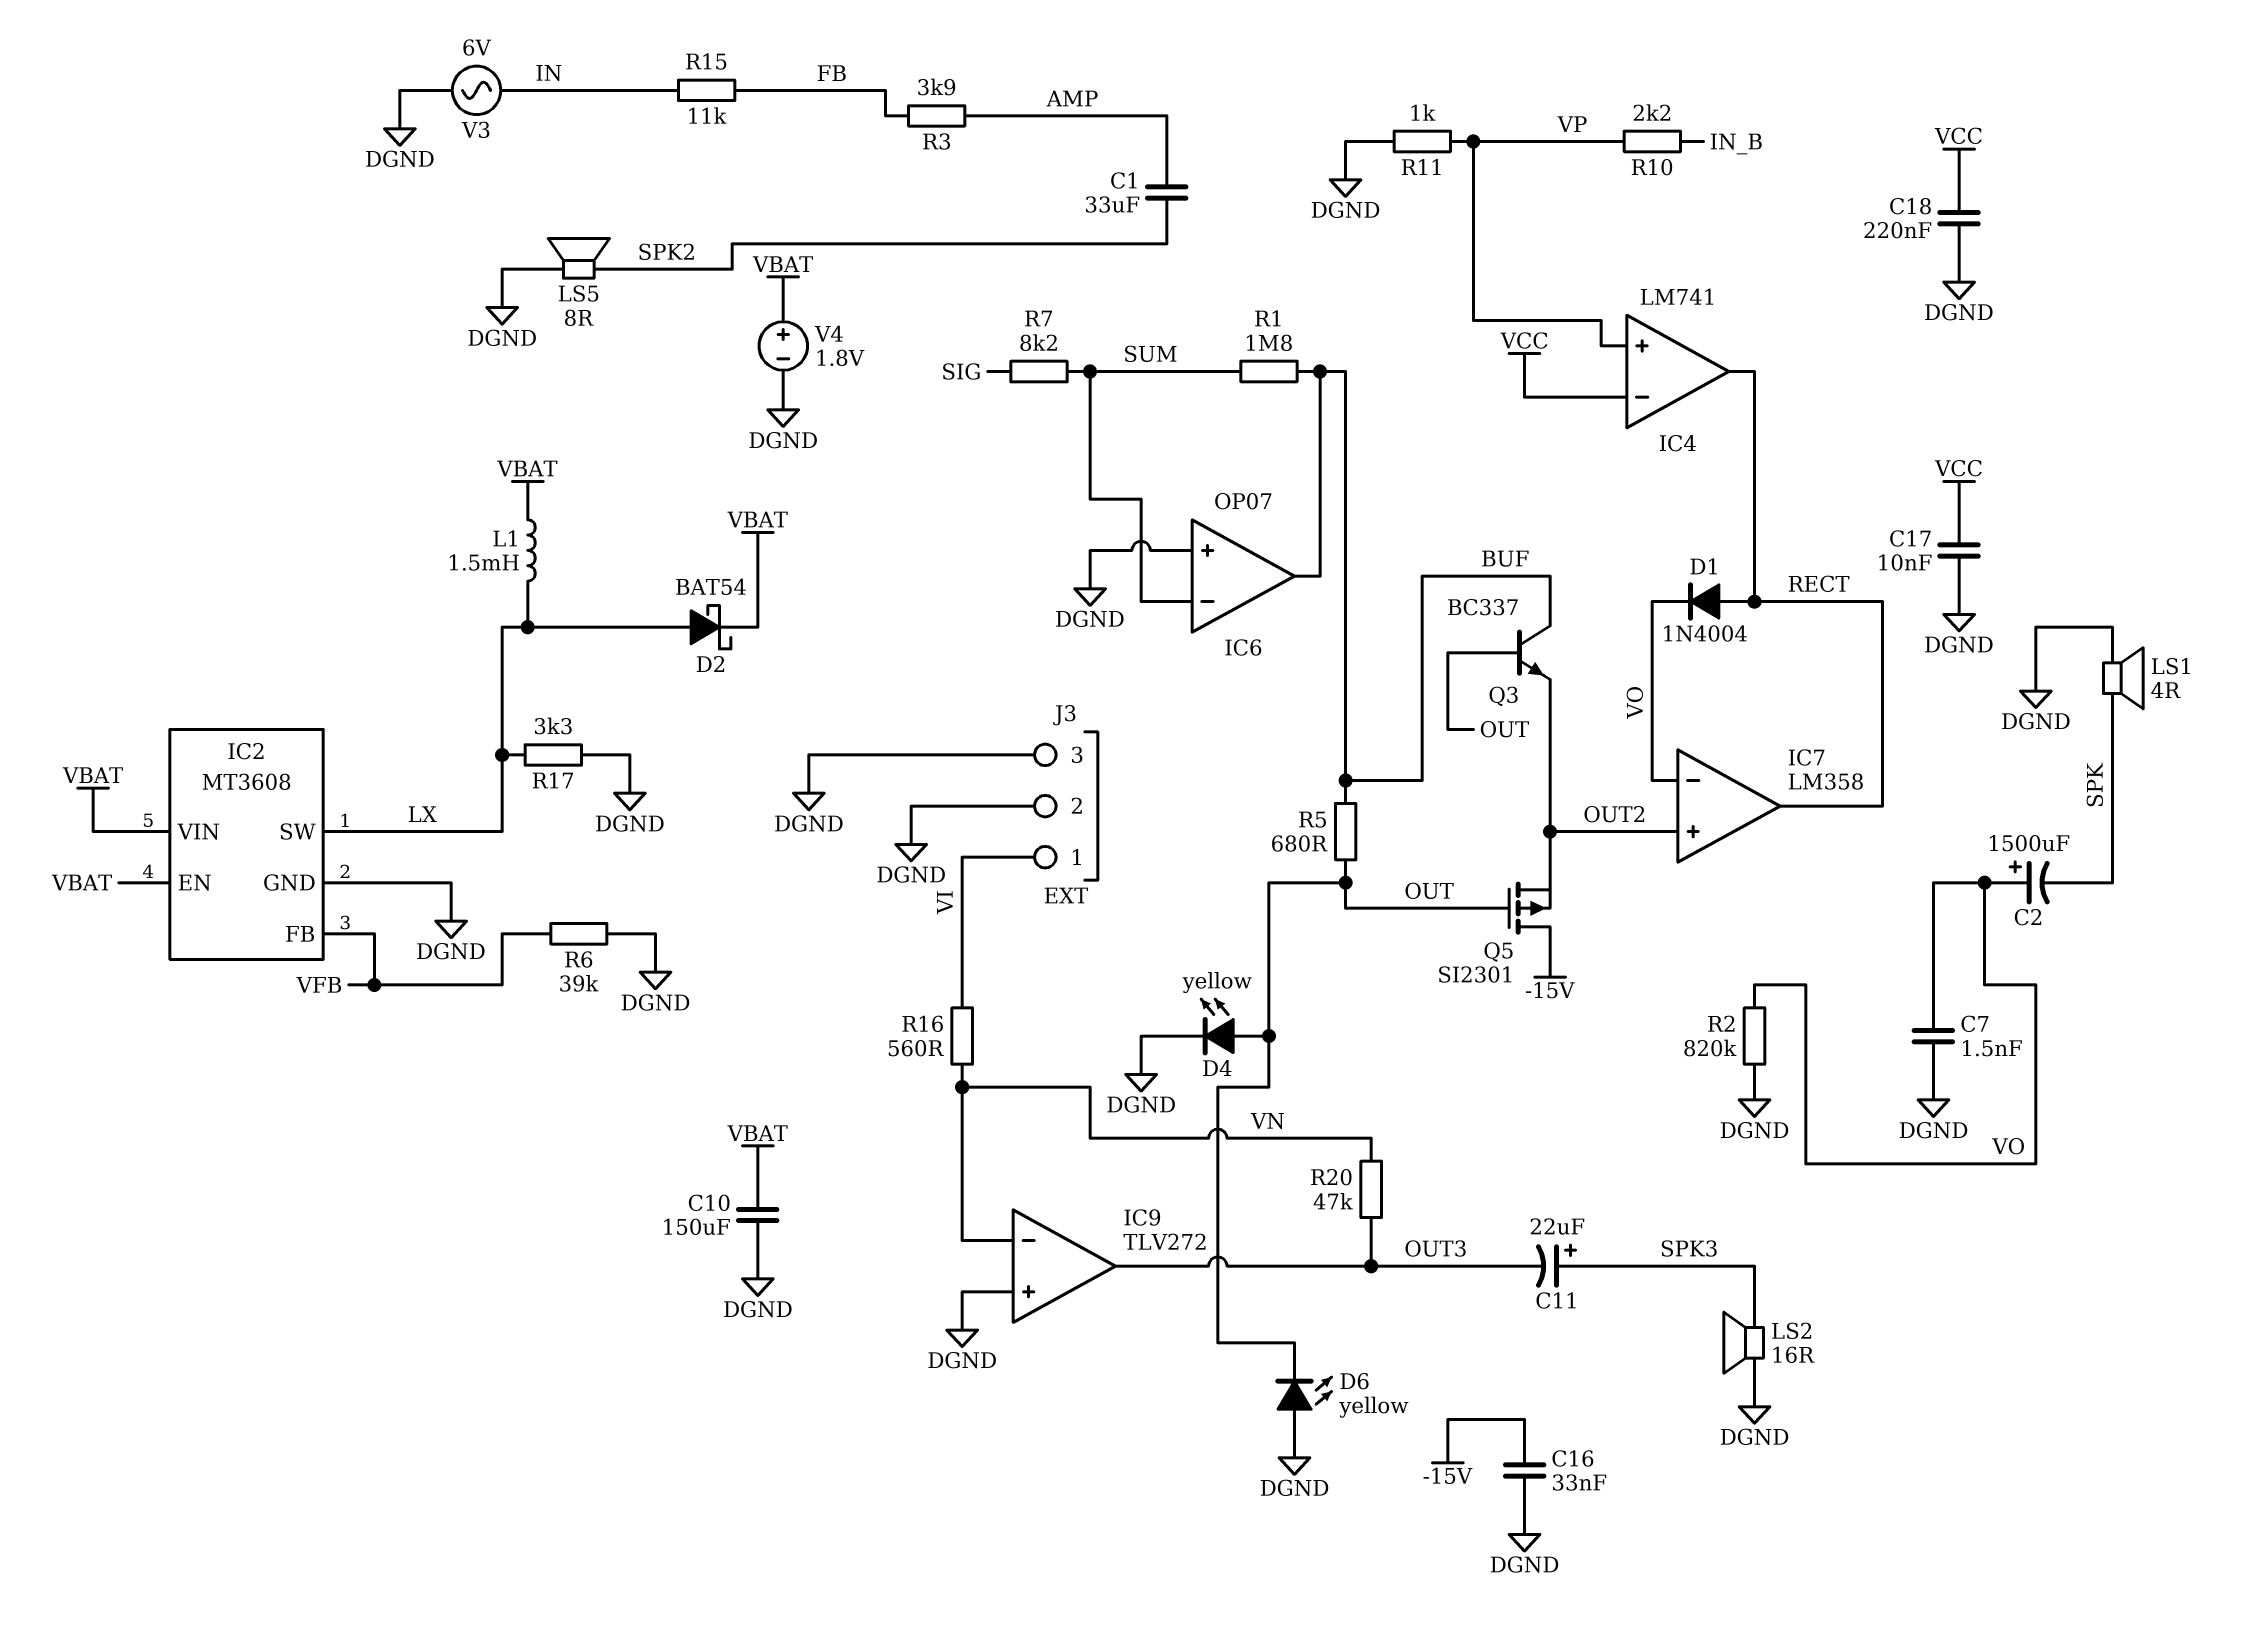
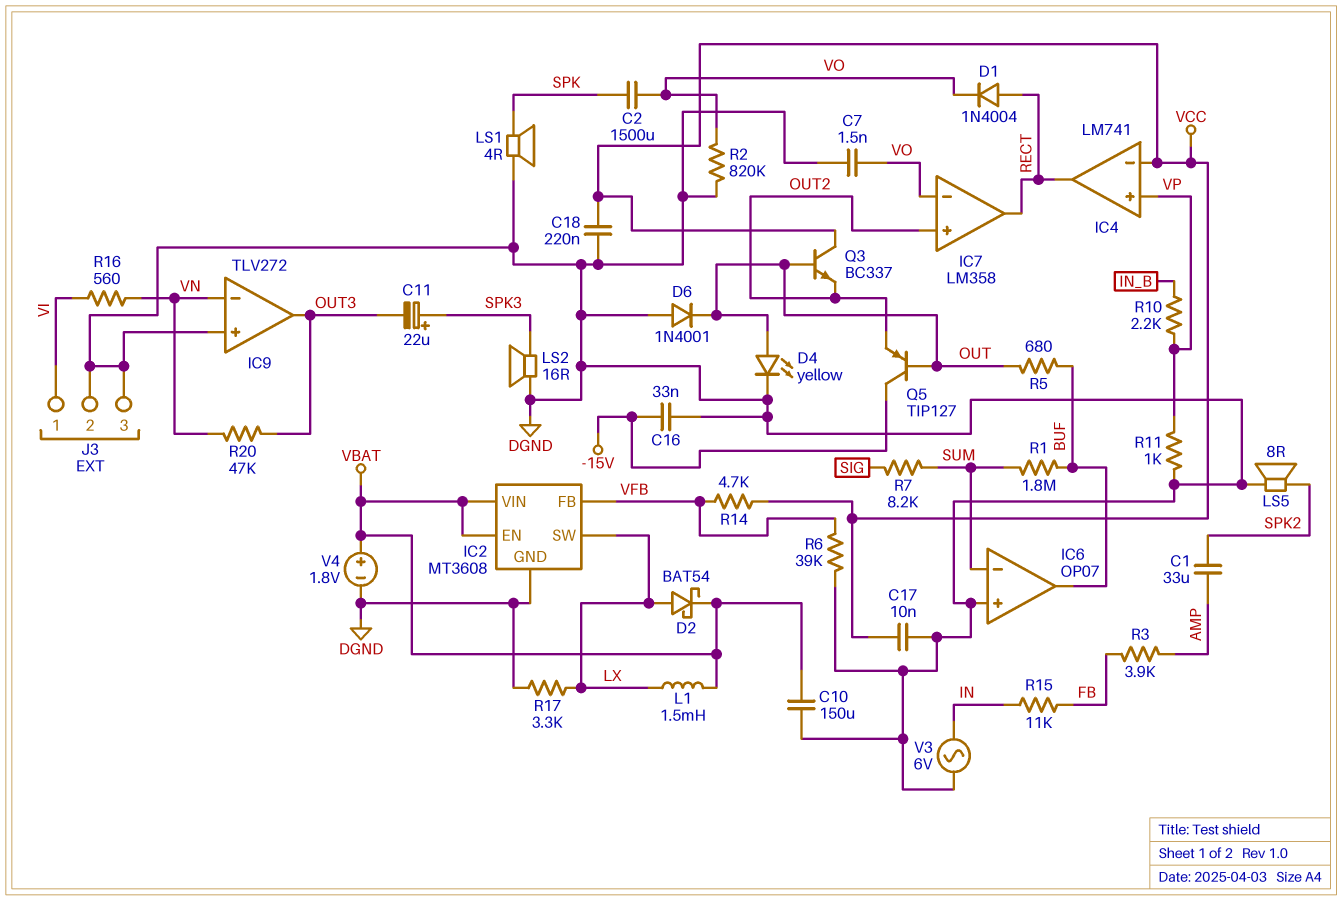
C2: 1500uF (plus VO, minus SPK) -> 1500uF (SPK, VO)
D6: LED yellow (A DGND, K OUT) -> diode 1N4001 (A DGND, K OUT)
Q3: NPN BC337 (B OUT, C BUF, E OUT2) -> NPN BC337 (B OUT, C VCC, E OUT2)
Q5: PMOS SI2301 (G OUT, D -15V, S OUT2) -> PNP TIP127 (B OUT, C -15V, E OUT2)
R14: none -> 4.7k (VCC, VFB)

